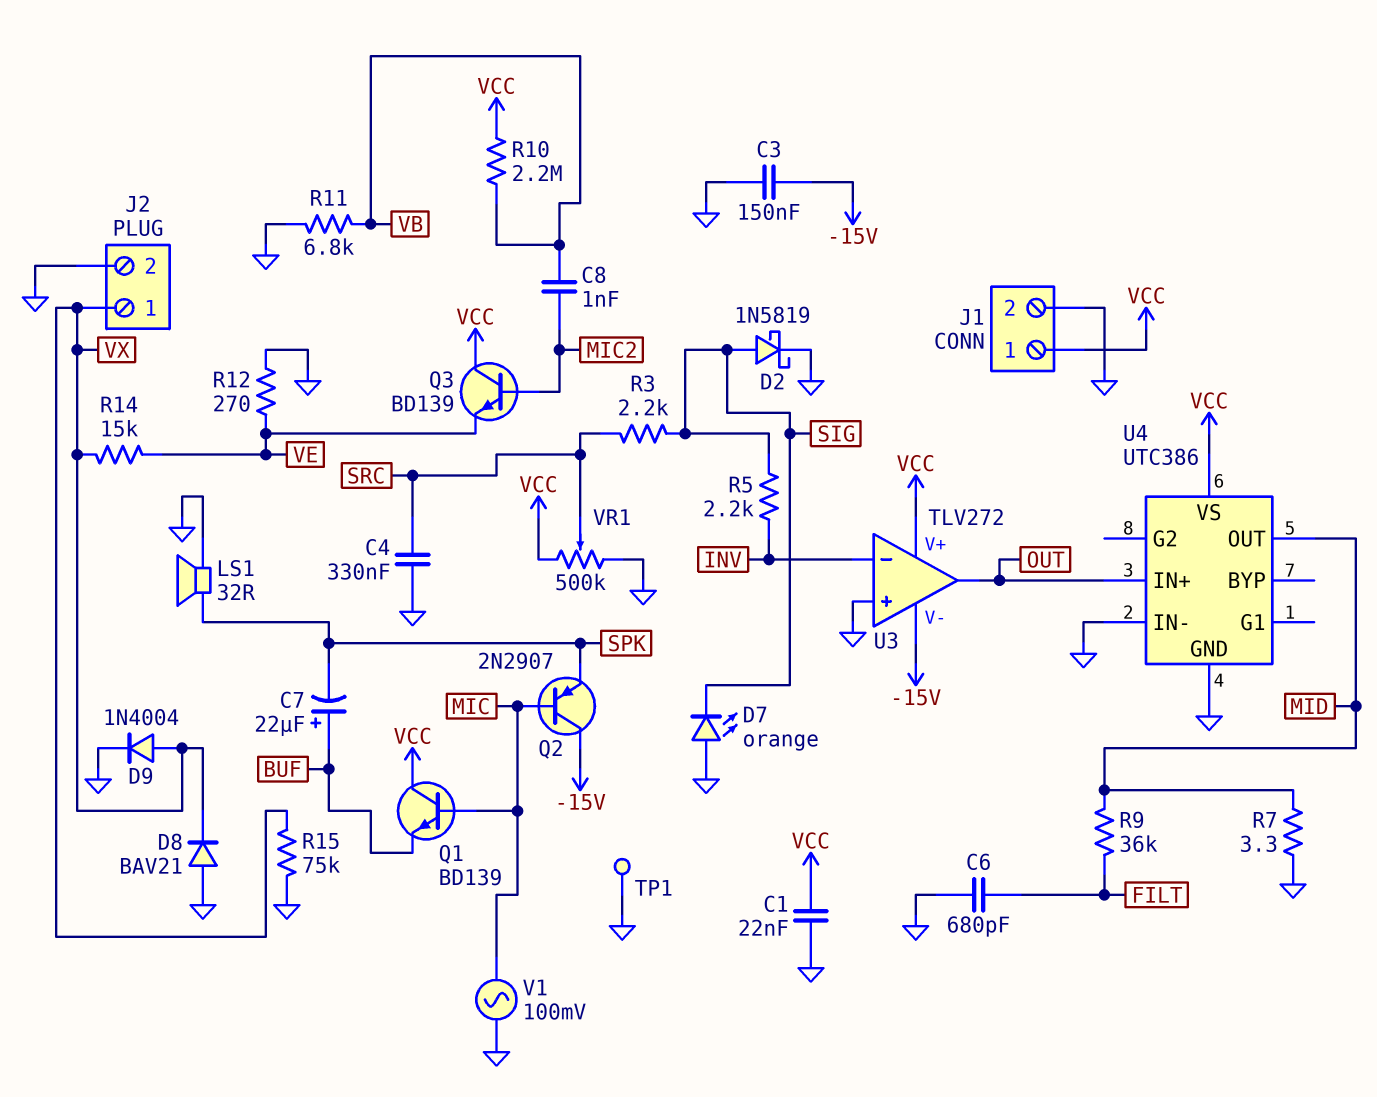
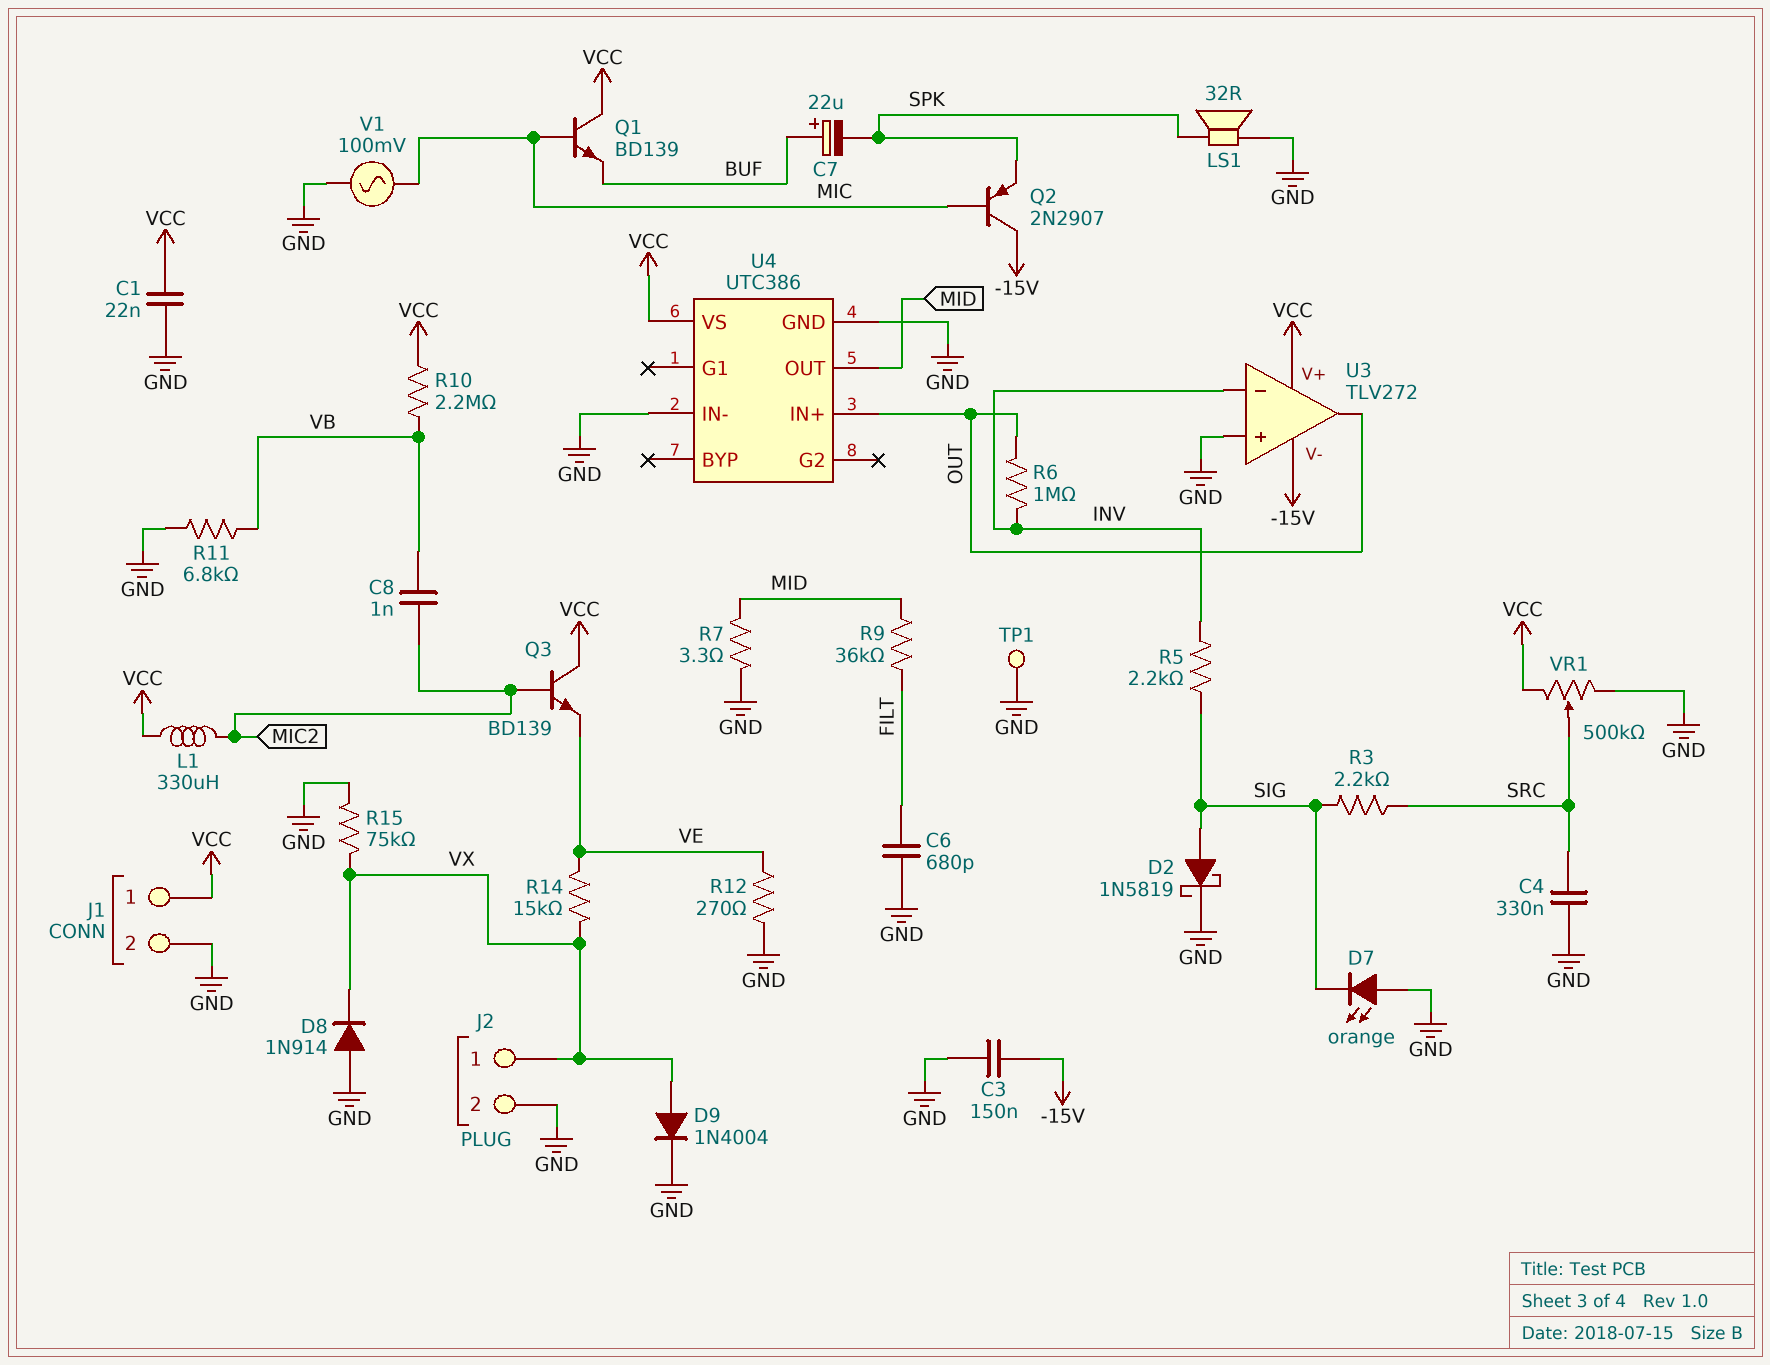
D8: diode BAV21 (A GND, K VX) -> diode 1N914 (A GND, K VX)
L1: none -> 330uH (MIC2, VCC)
R6: none -> 1M (INV, OUT)

